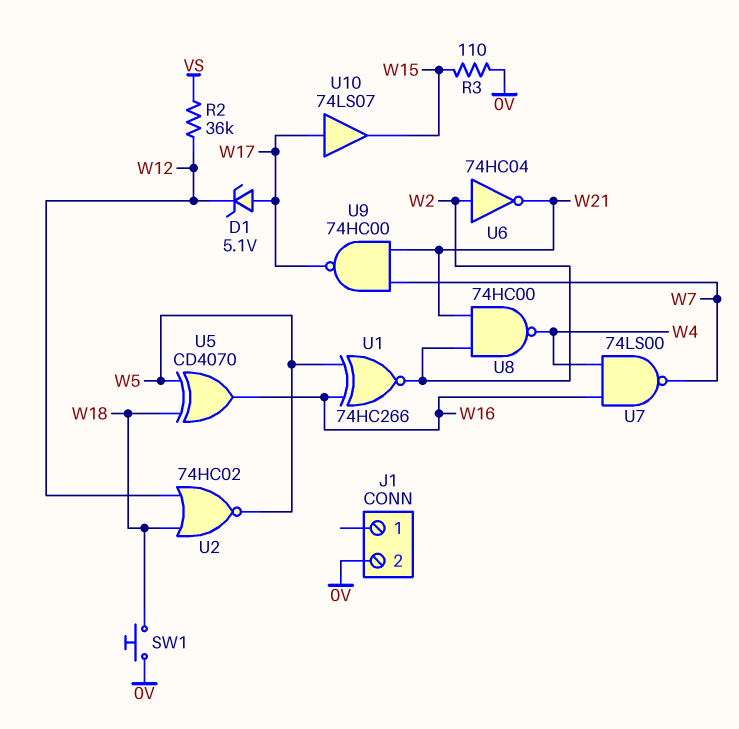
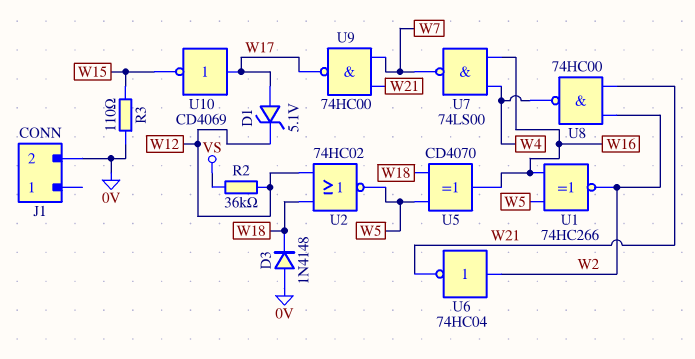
D3: none -> diode 1N4148 (A 0V, K W18)
SW1: button (0V, W18) -> none
U10: buffer 74LS07 (in W17, out W15) -> NOT CD4069 (in W17, out W15)

